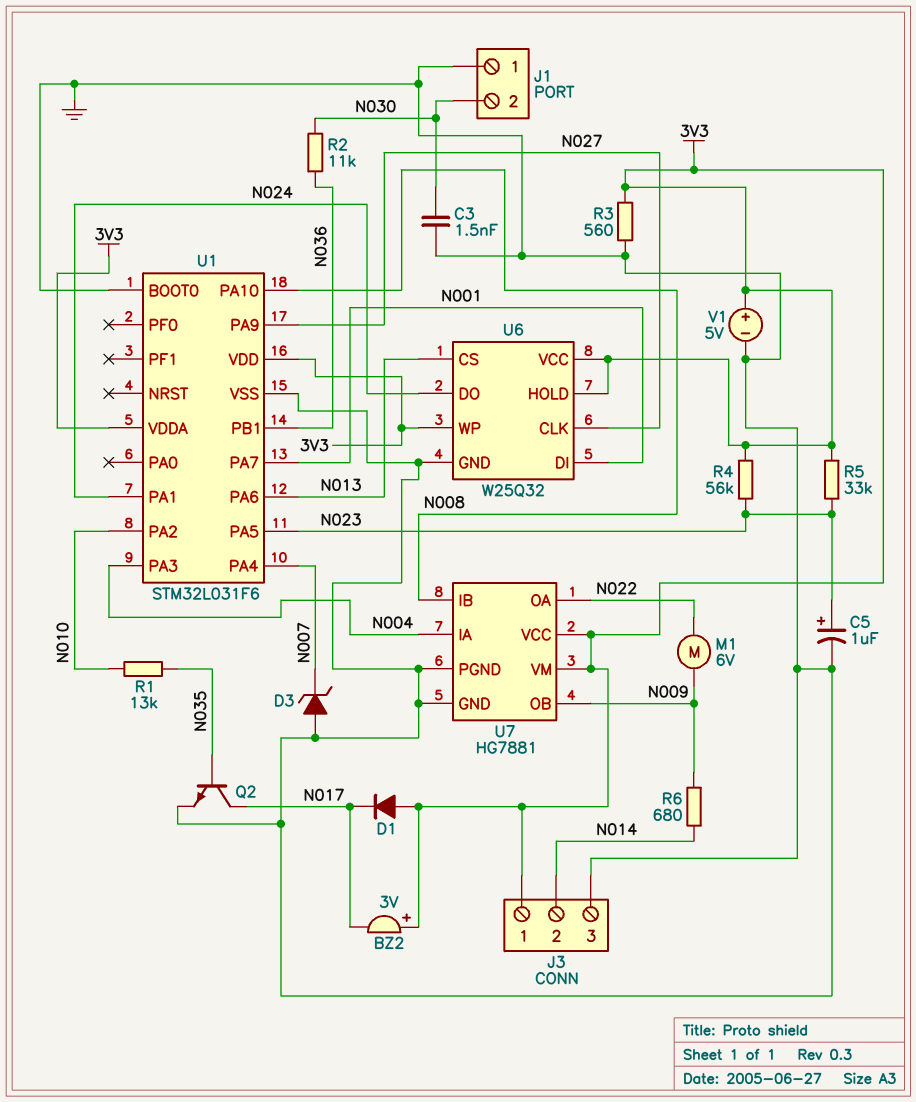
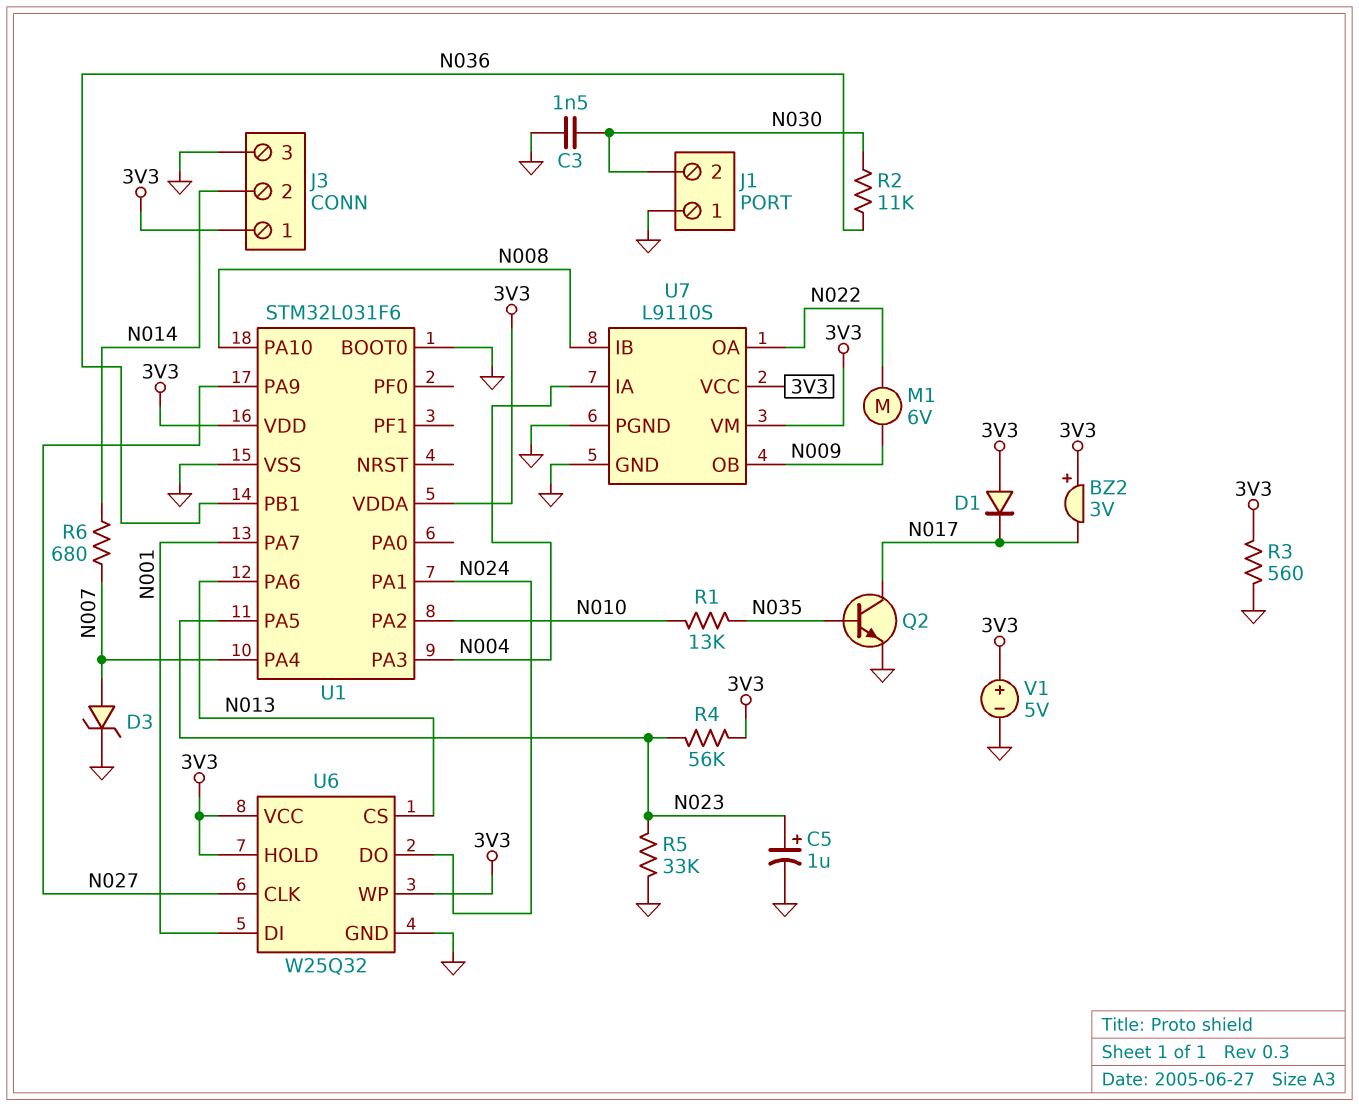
D3: zener (A GND, K N007) -> zener (A N007, K GND)
R5: 33k (3V3, N023) -> 33k (GND, N023)
R6: 680 (N009, N014) -> 680 (N007, N014)
U7: HG7881 -> L9110S

